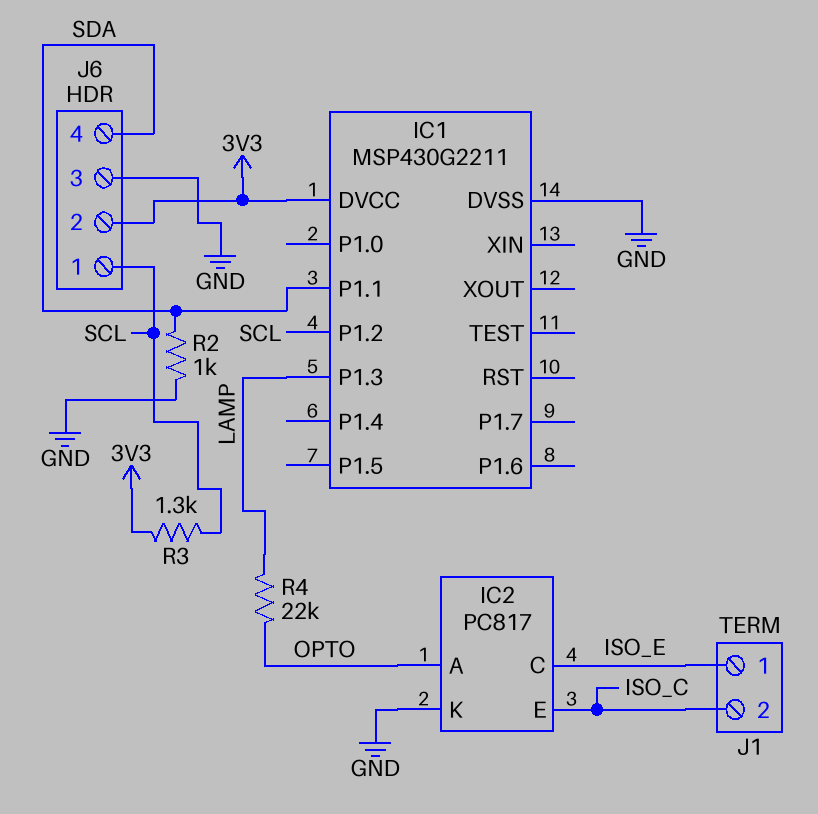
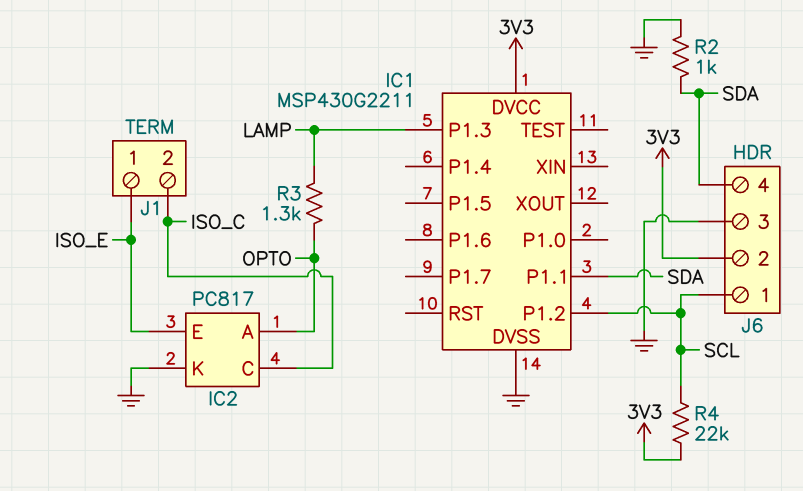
IC2 pin C: ISO_E -> ISO_C
IC2 pin E: ISO_C -> ISO_E
R3: 1.3k (3V3, SCL) -> 1.3k (LAMP, OPTO)
R4: 22k (LAMP, OPTO) -> 22k (3V3, SCL)

